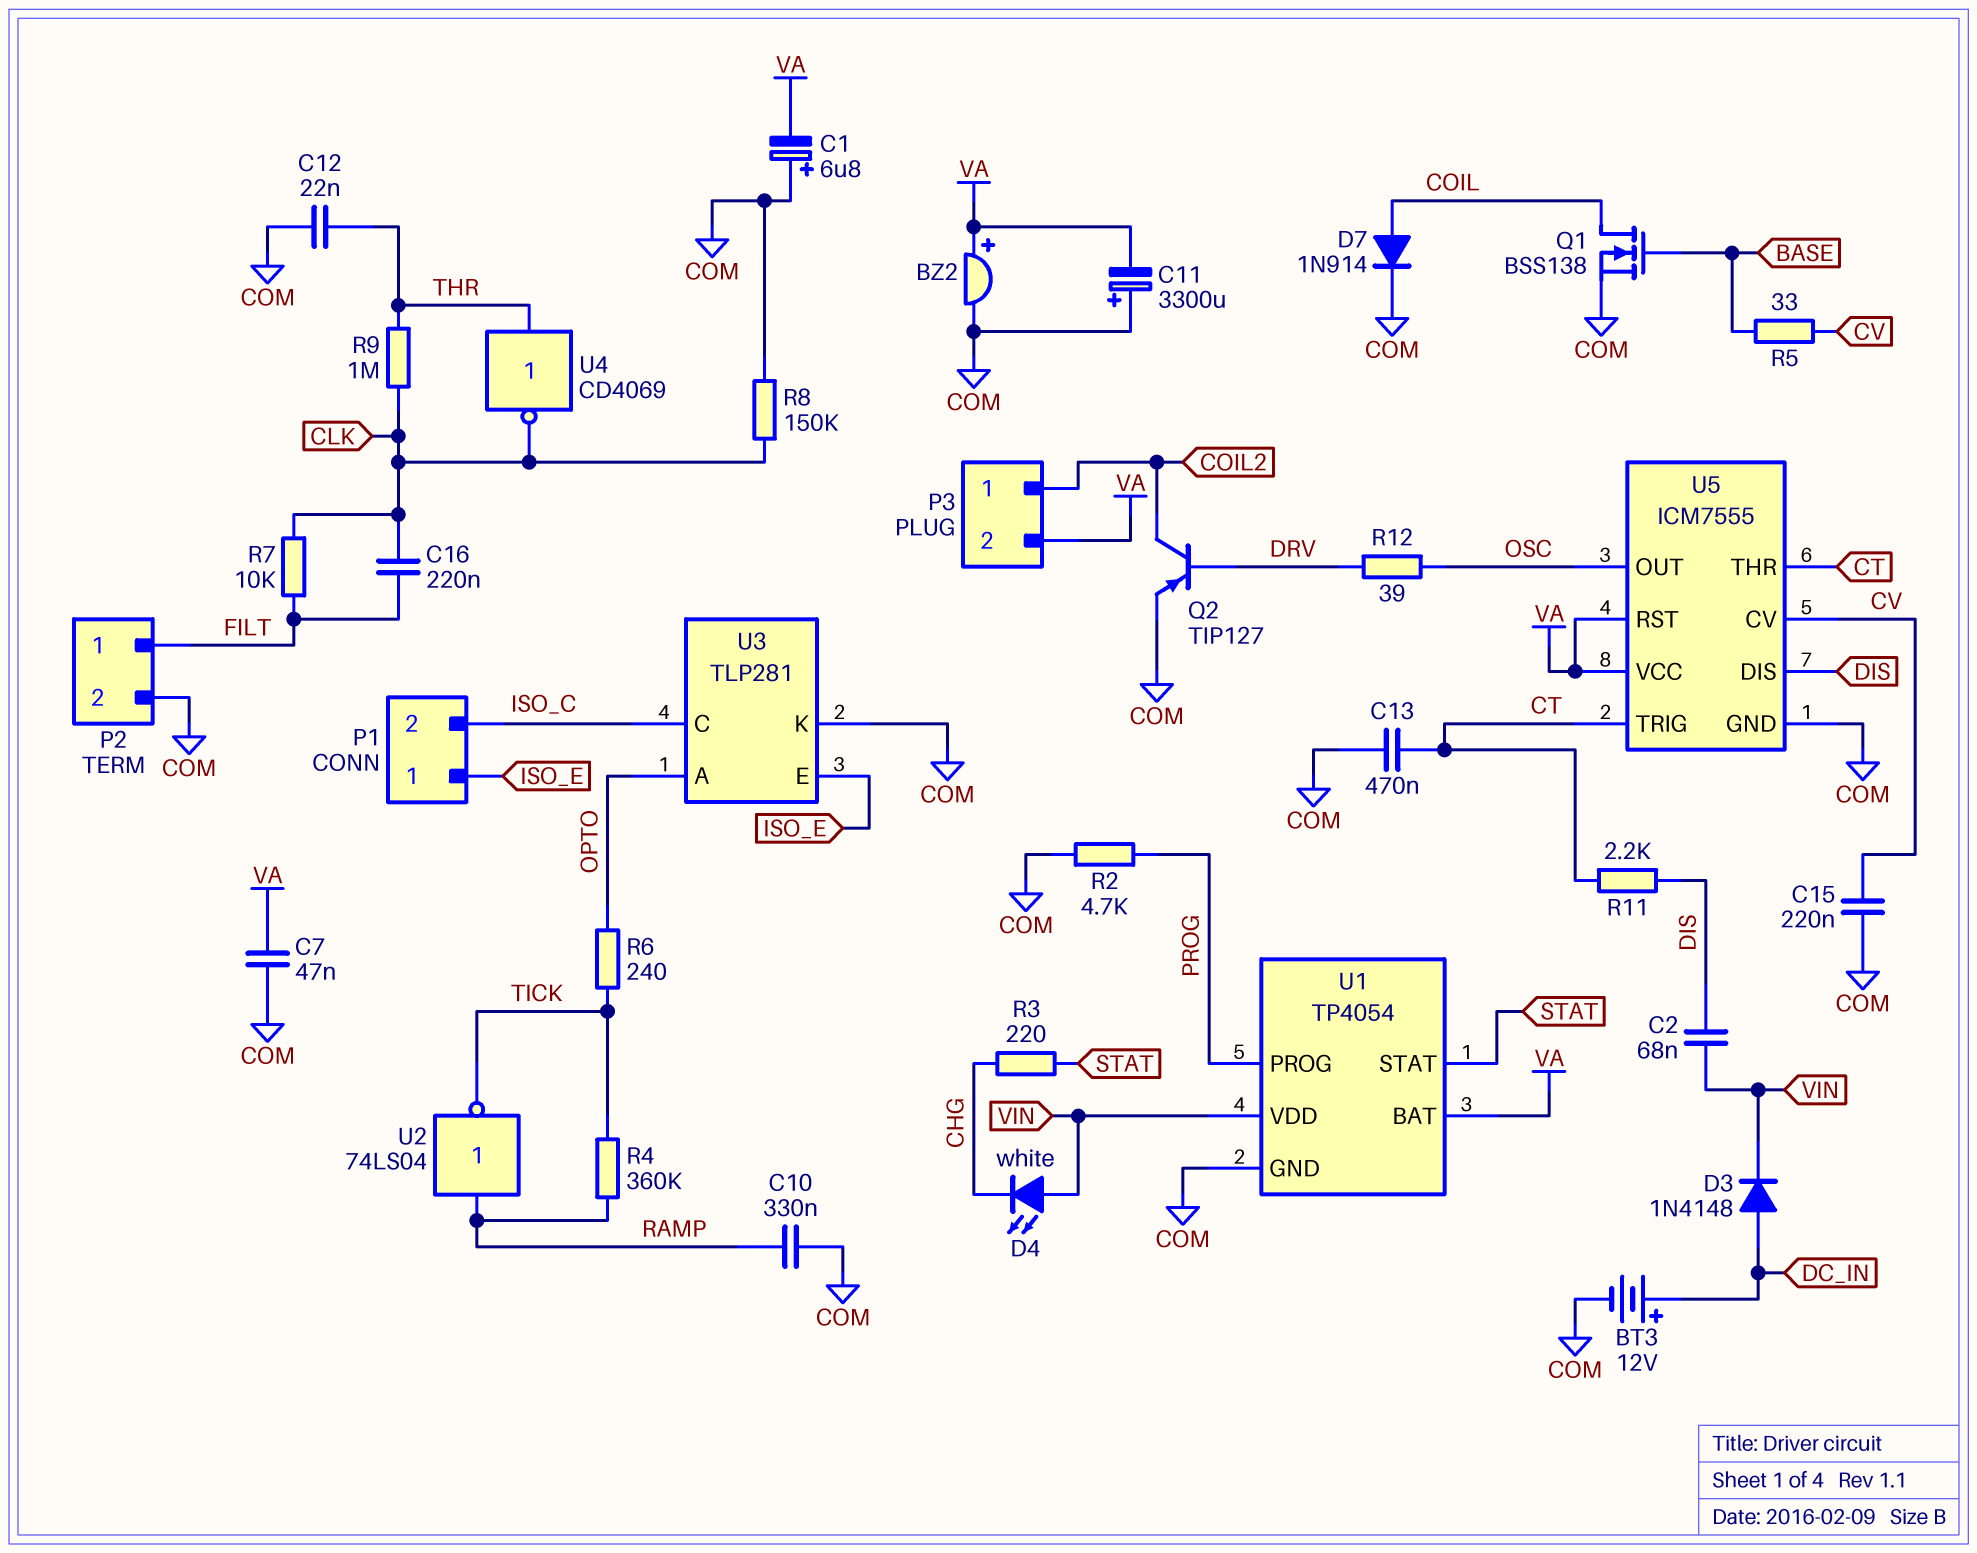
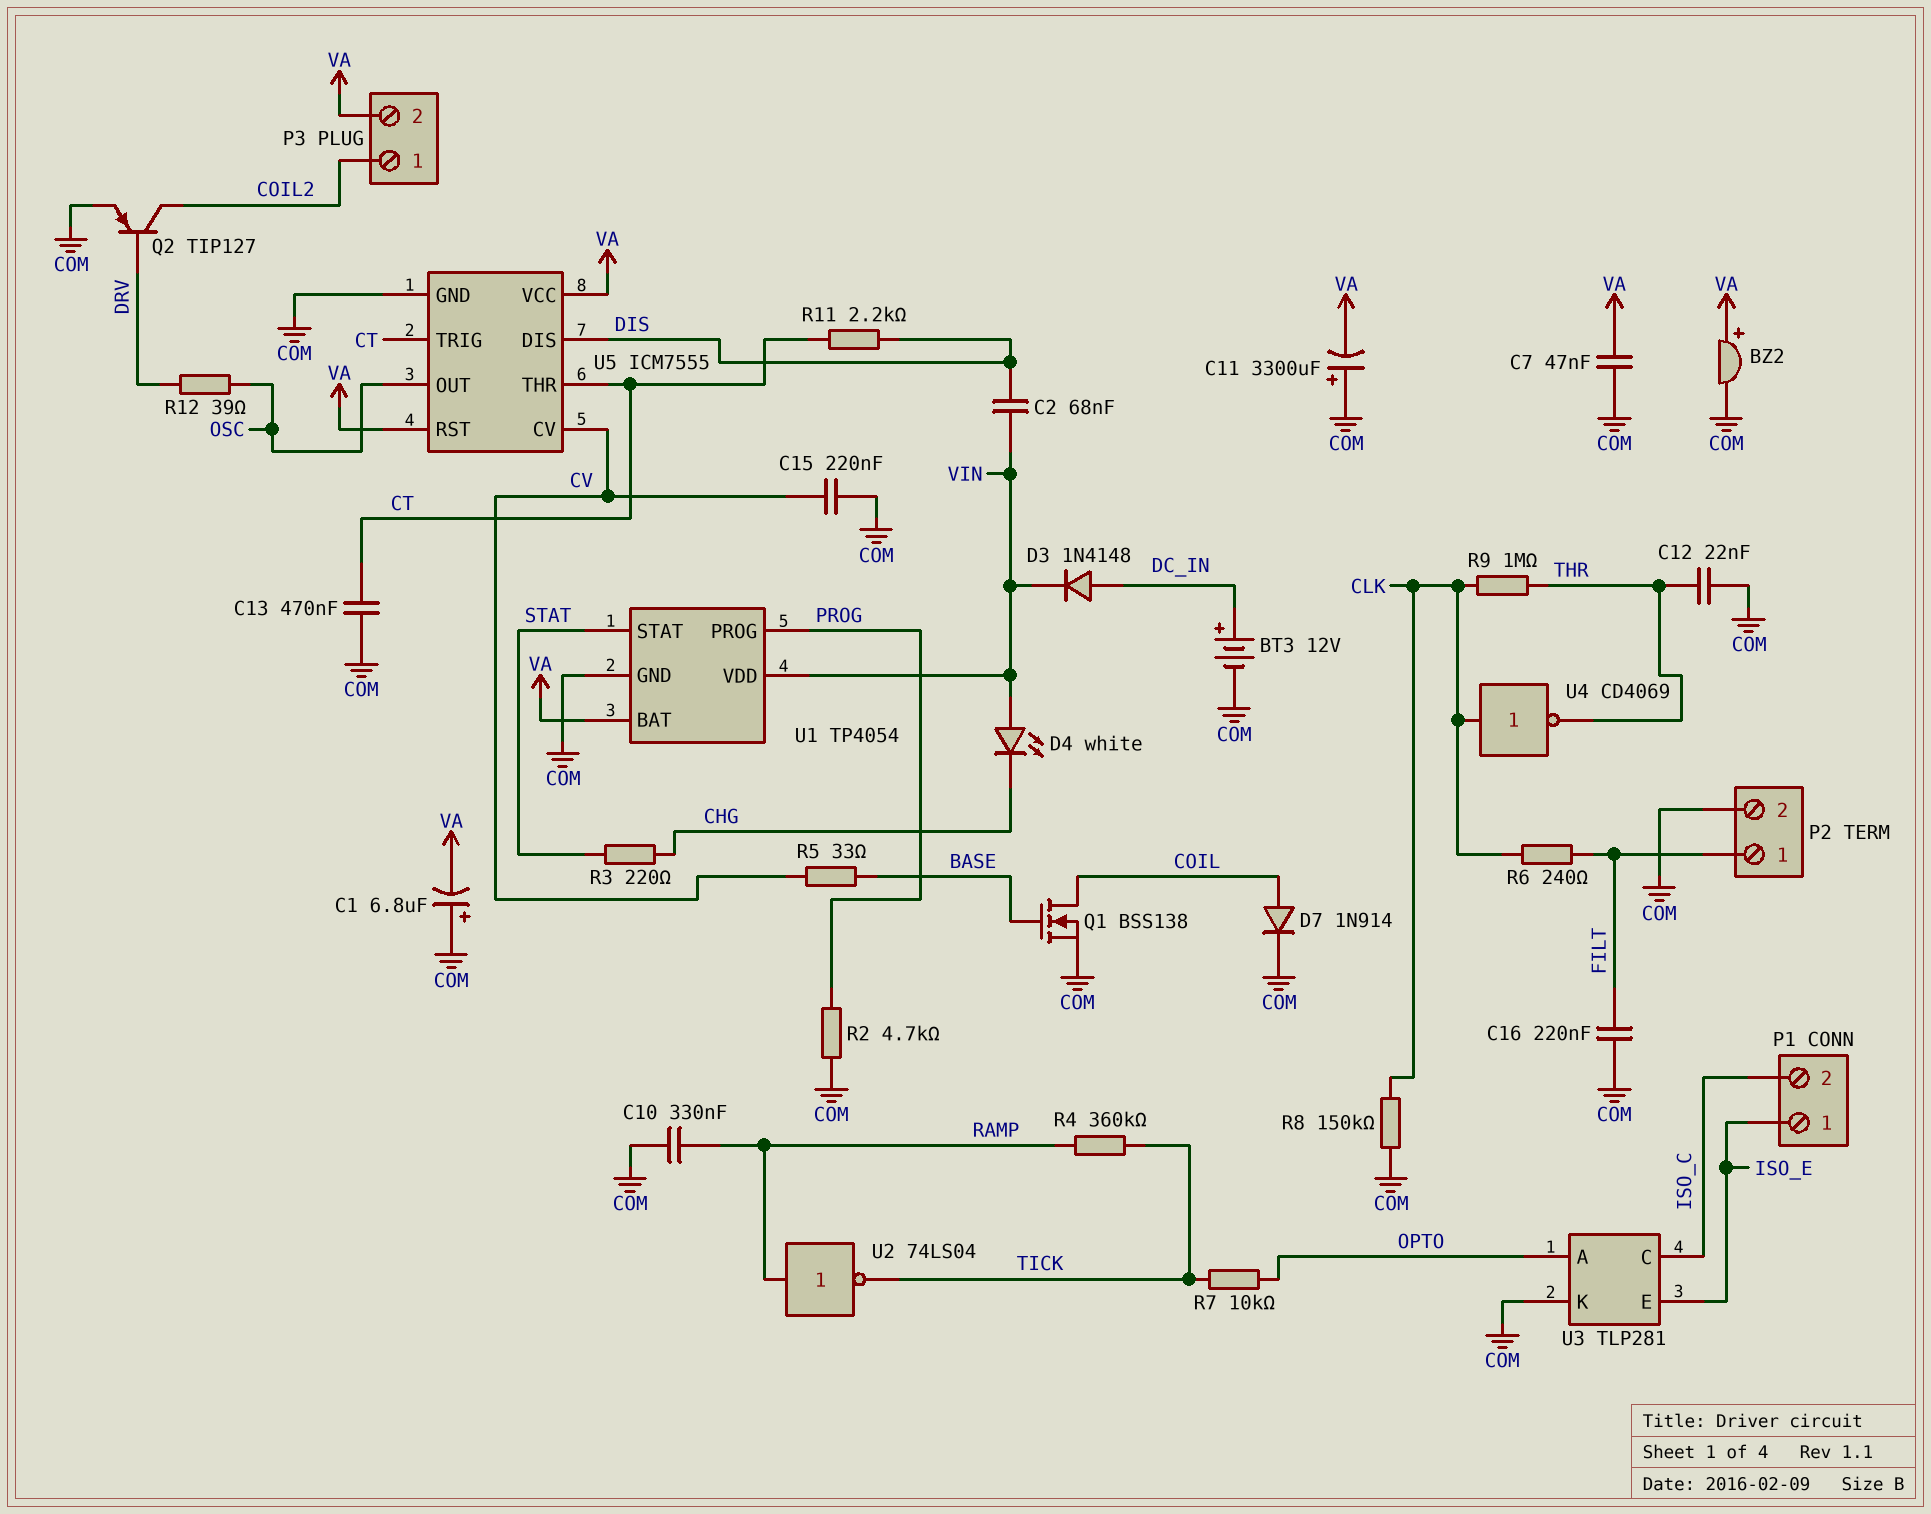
C16: 220nF (CLK, FILT) -> 220nF (COM, FILT)
R6: 240 (OPTO, TICK) -> 240 (CLK, FILT)
R7: 10k (CLK, FILT) -> 10k (OPTO, TICK)
U4: NOT CD4069 (in THR, out CLK) -> NOT CD4069 (in CLK, out THR)

